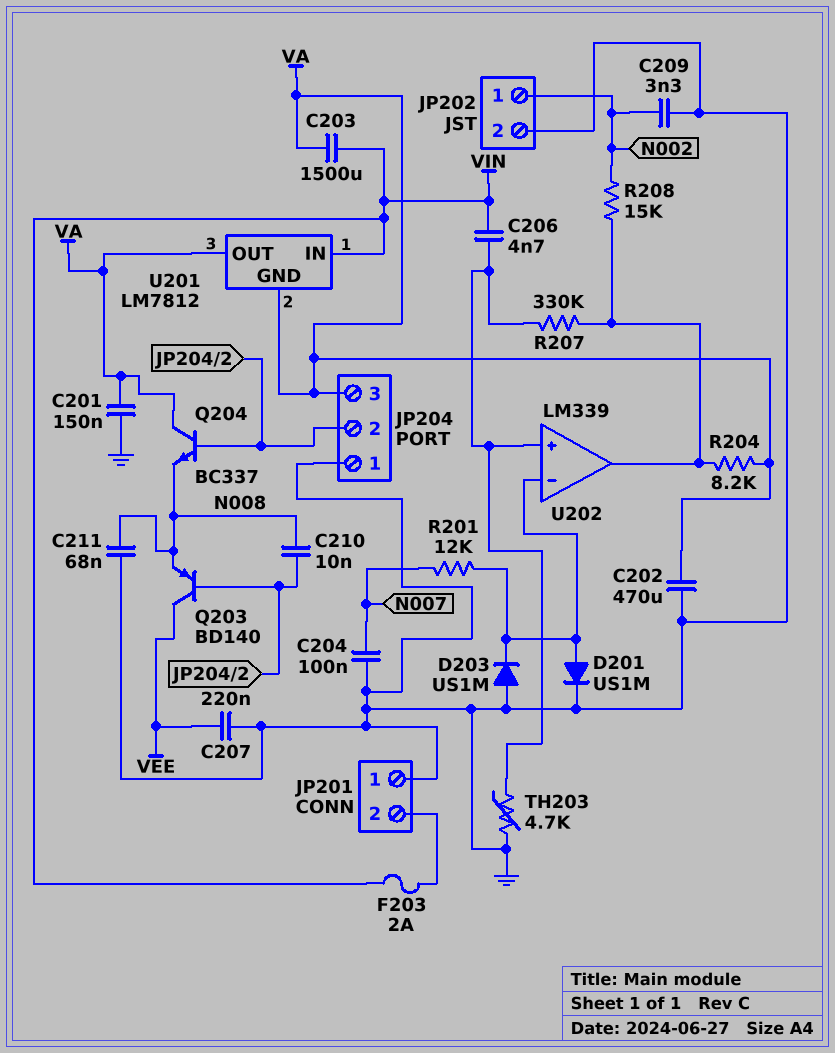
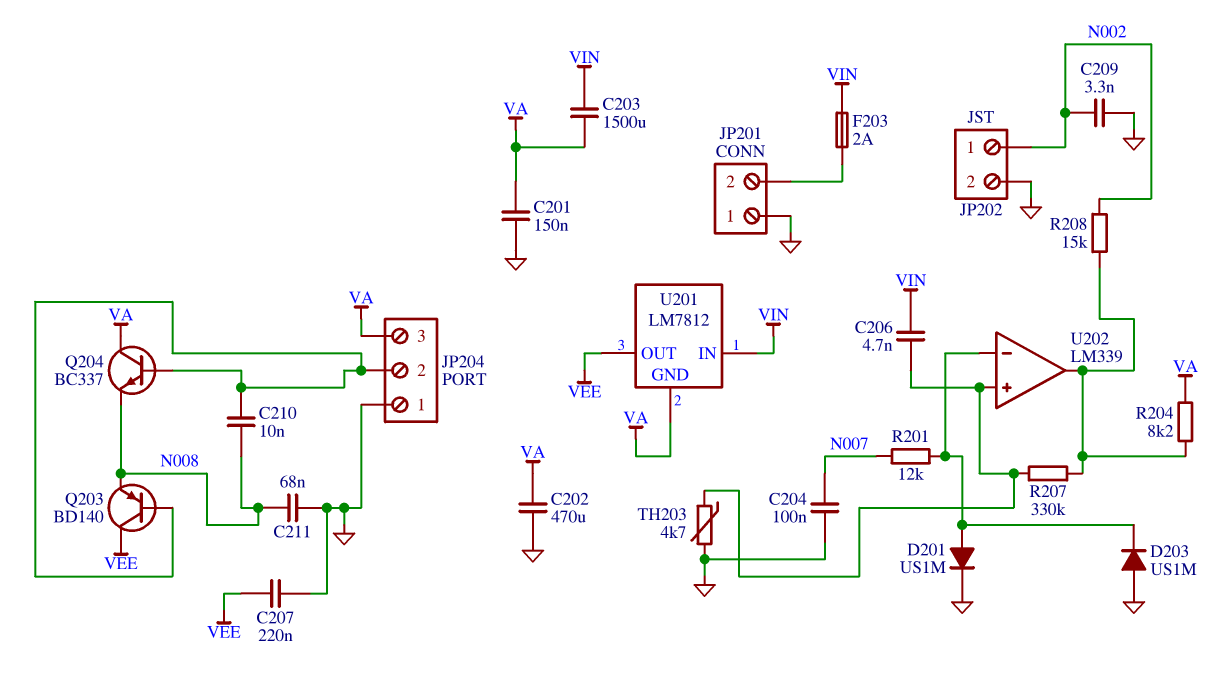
U201 pin OUT: VA -> VEE

